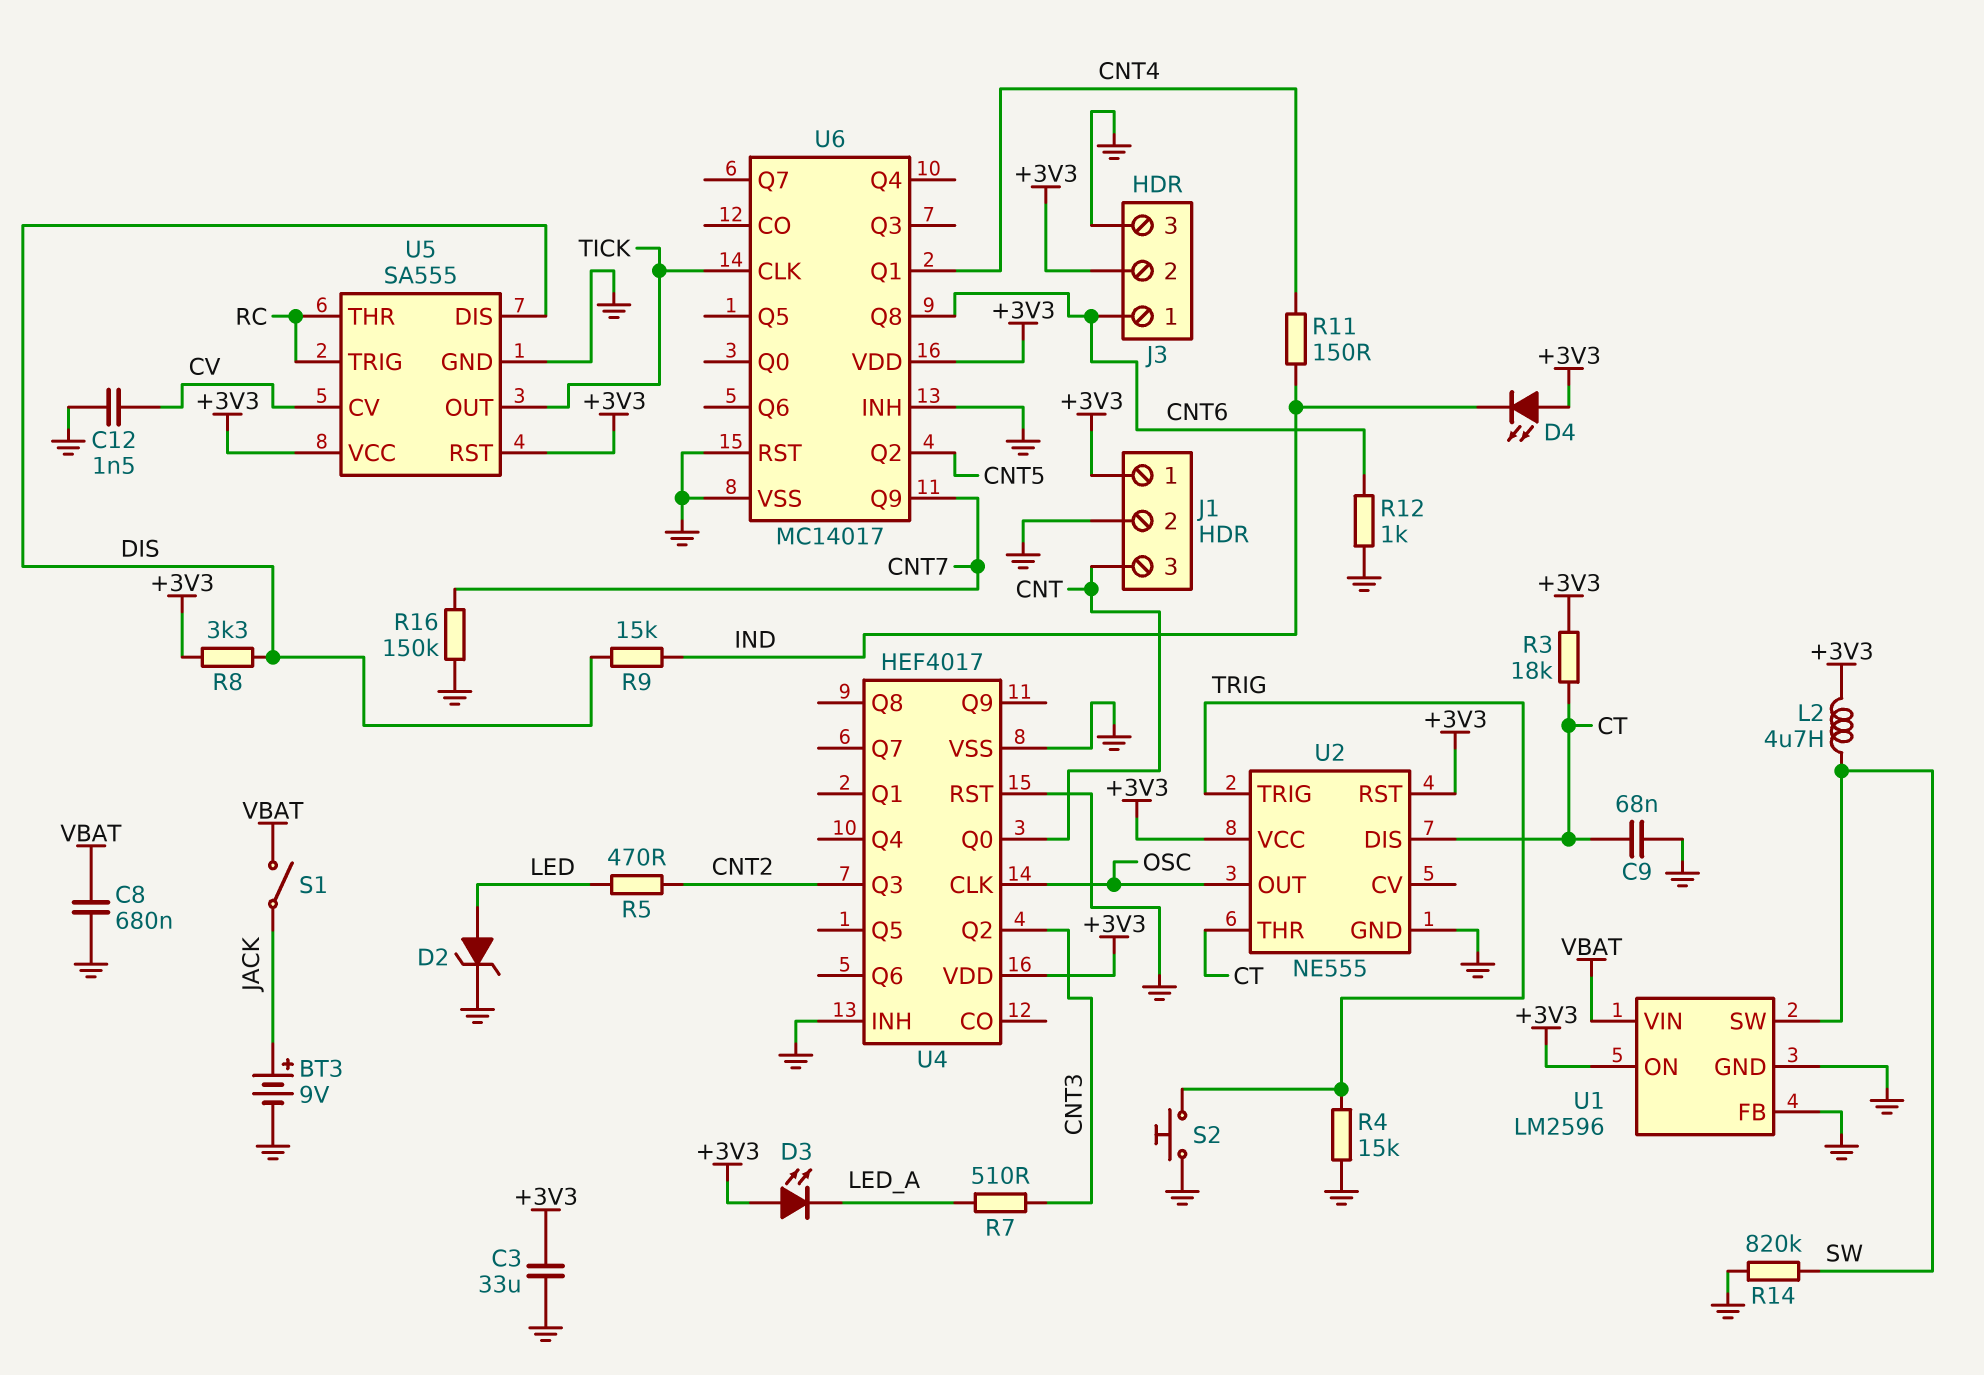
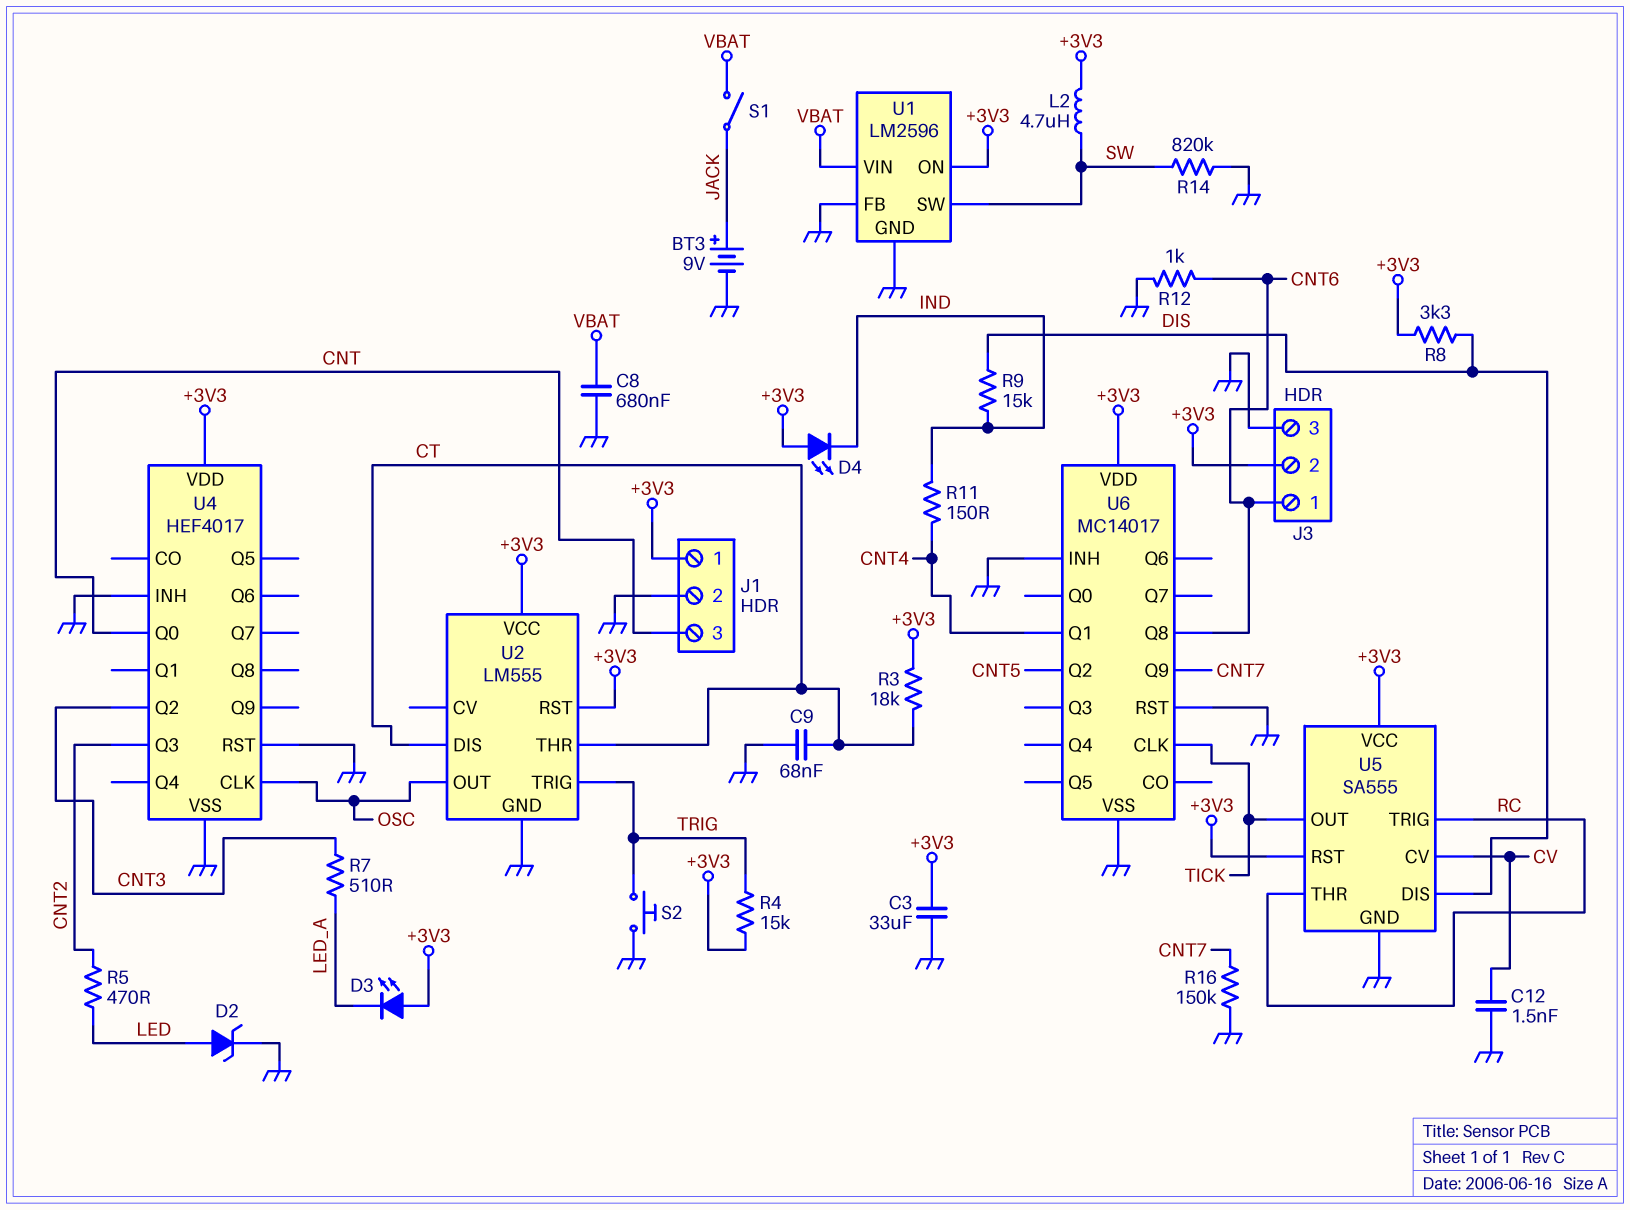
R4: 15k (GND, TRIG) -> 15k (+3V3, TRIG)
U2: NE555 -> LM555

